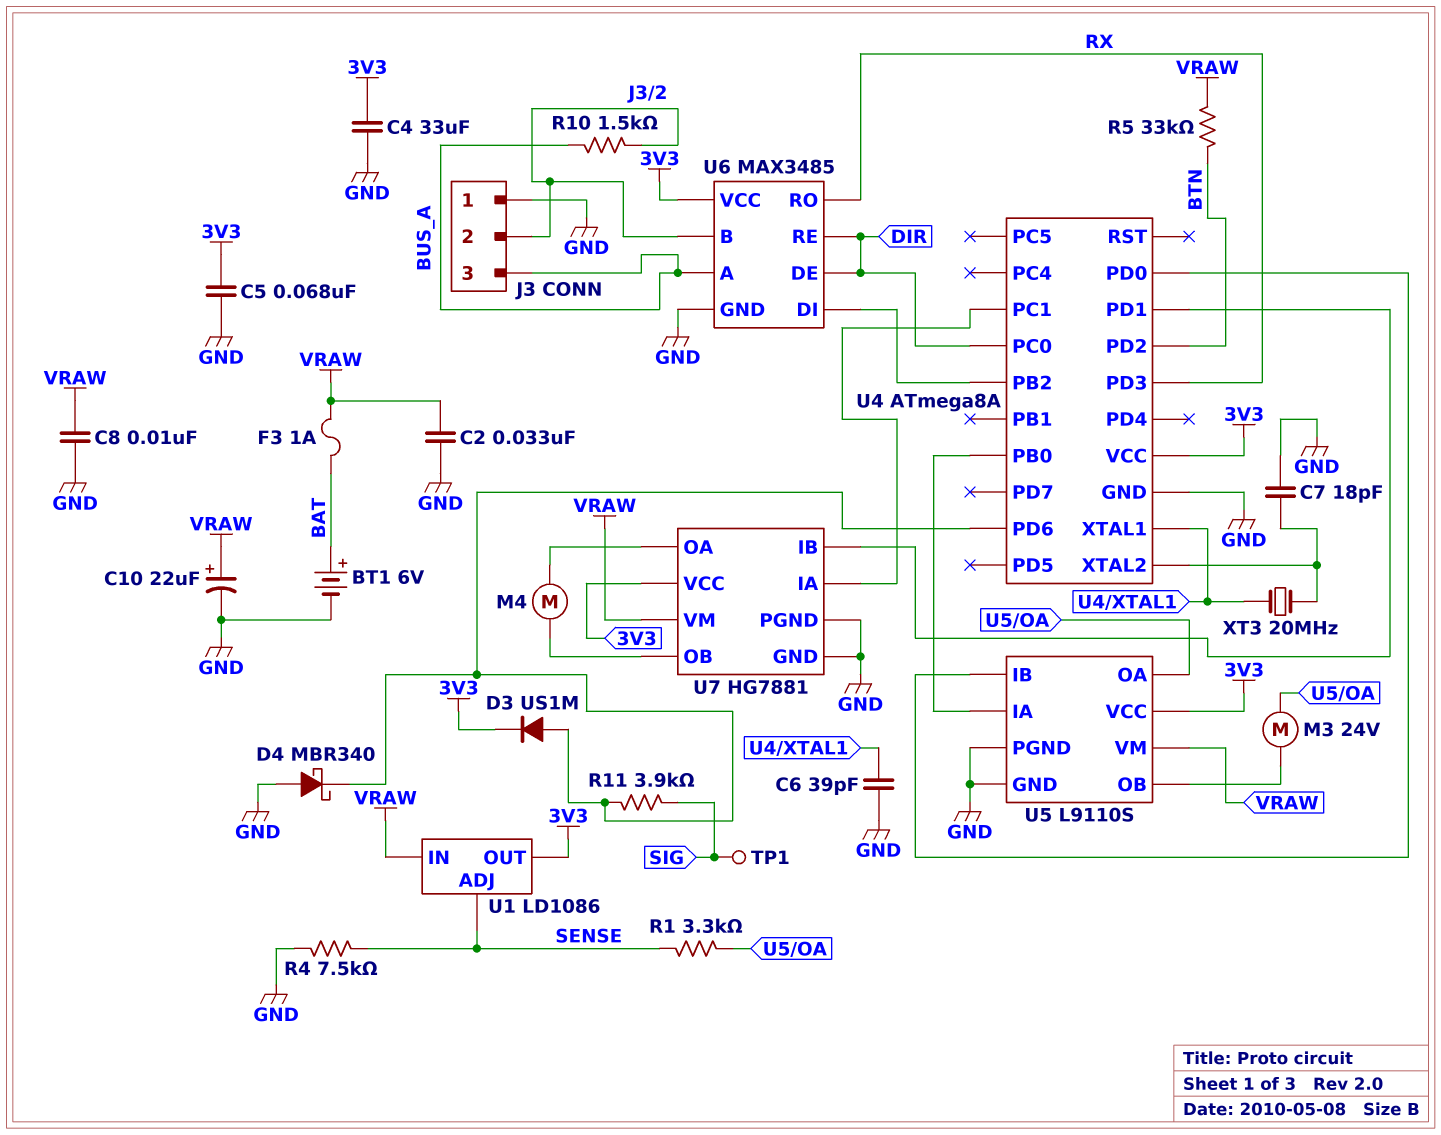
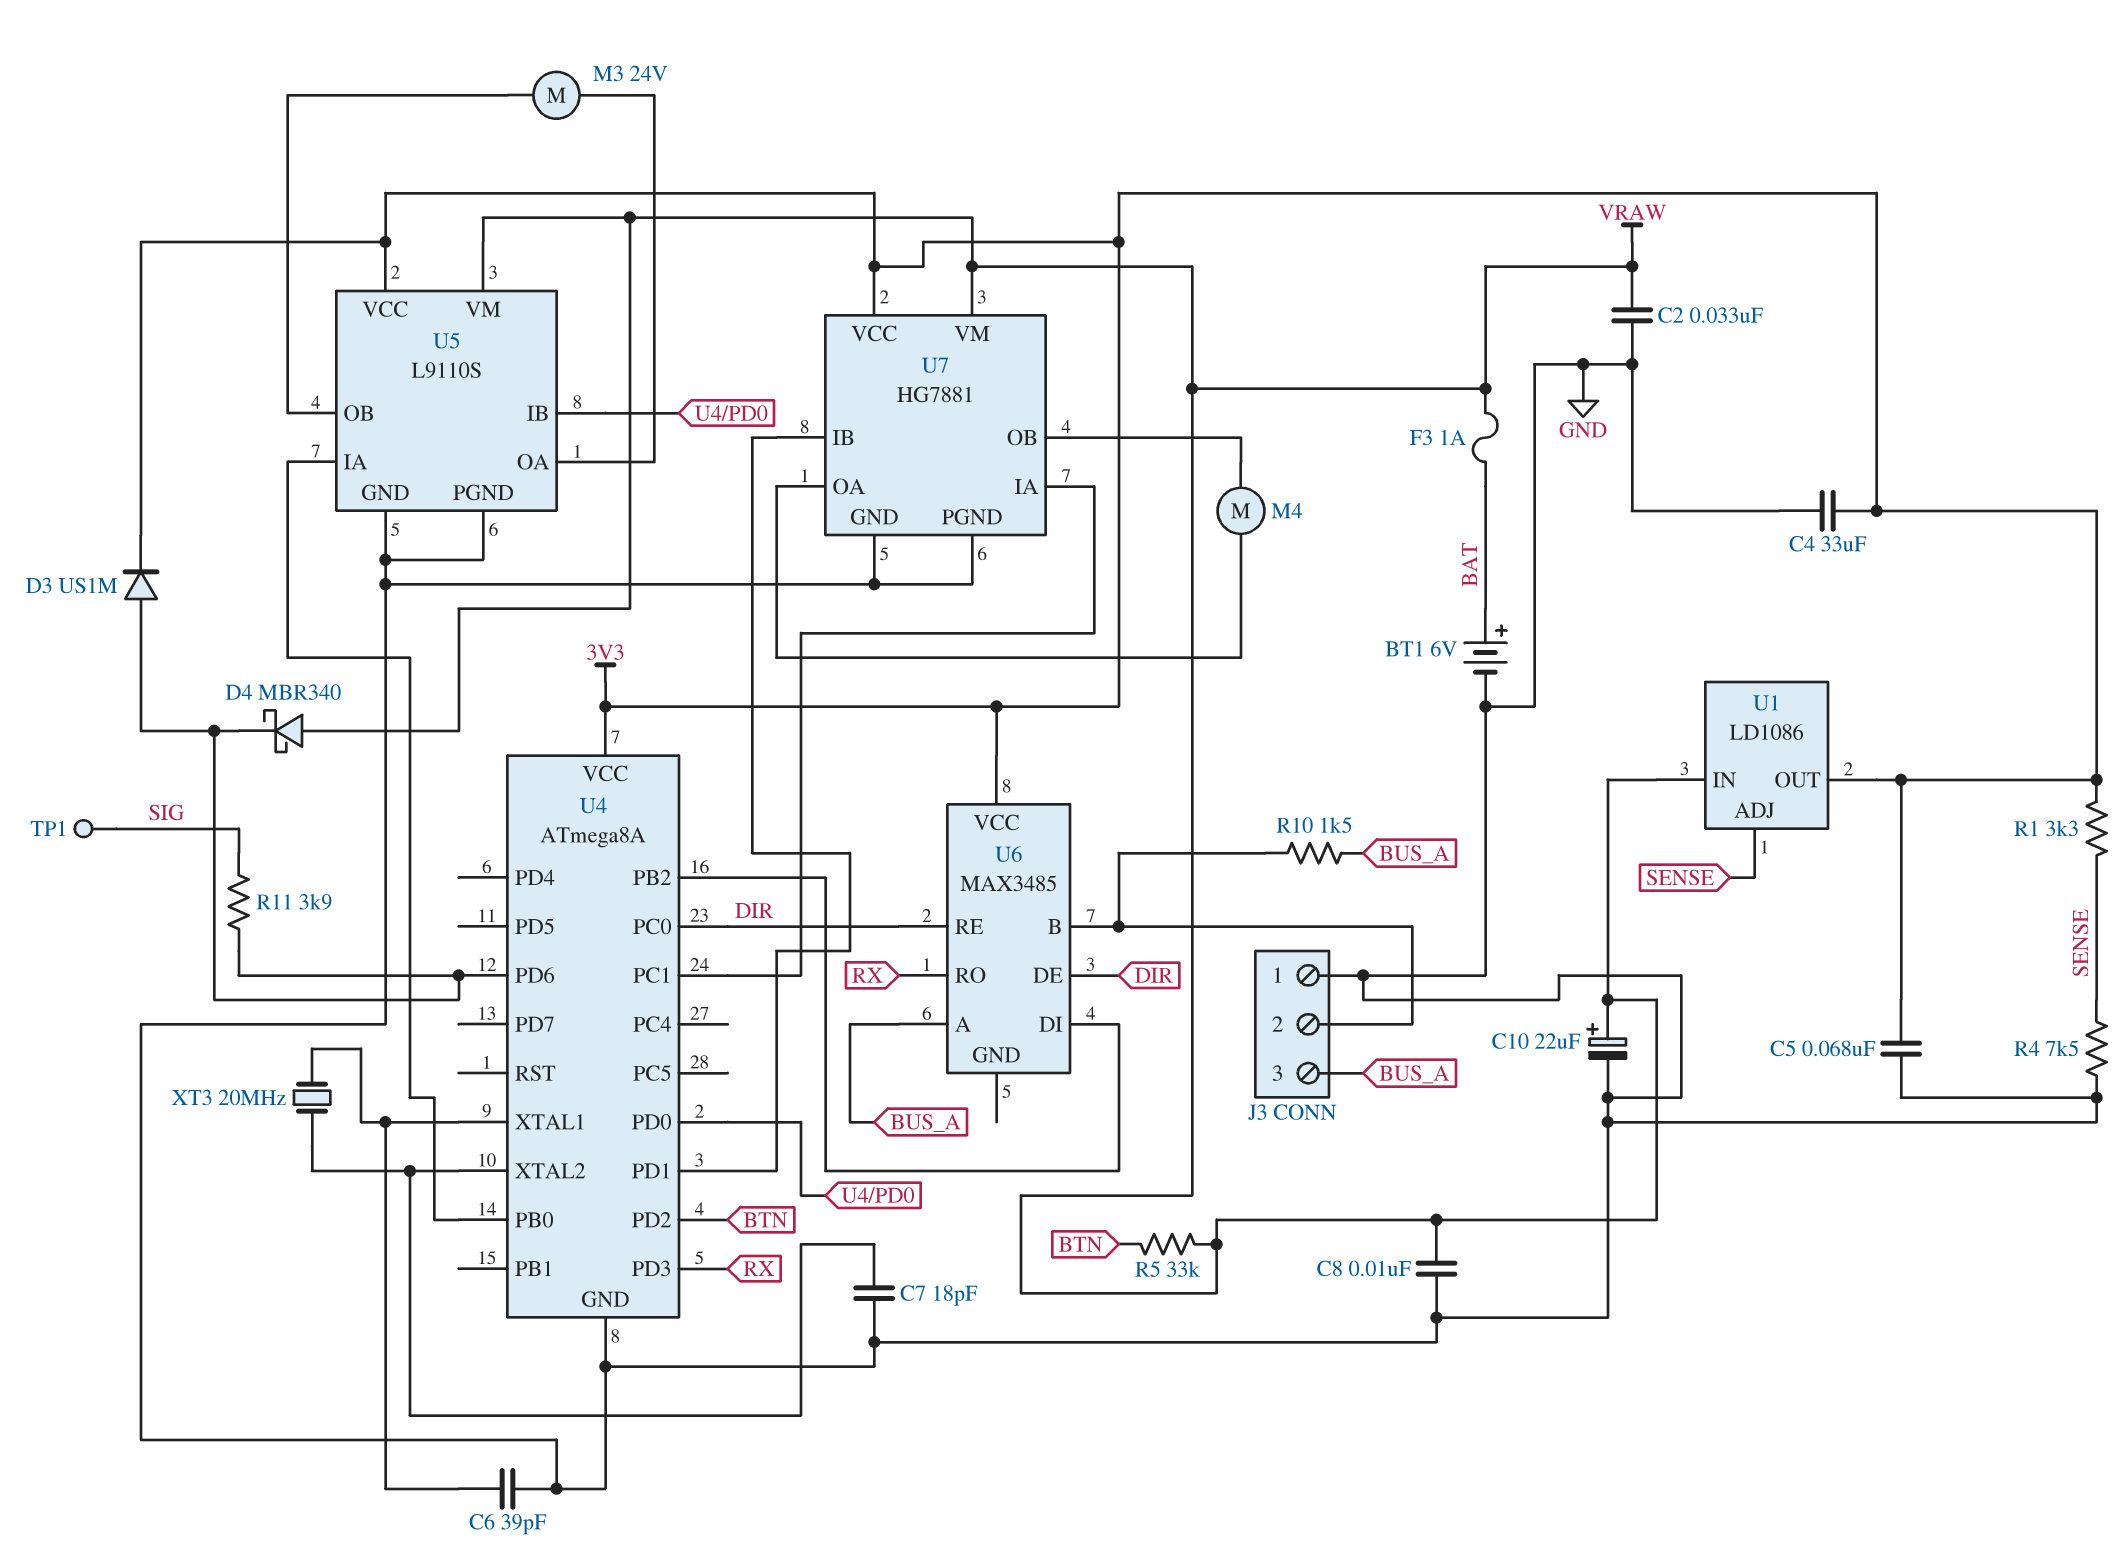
D4: schottky MBR340 (A GND, K U4/PD6) -> schottky MBR340 (A VRAW, K U4/PD6)
R1: 3.3k (SENSE, U5/OA) -> 3.3k (3V3, SENSE)
U6 pin GND: GND -> none

